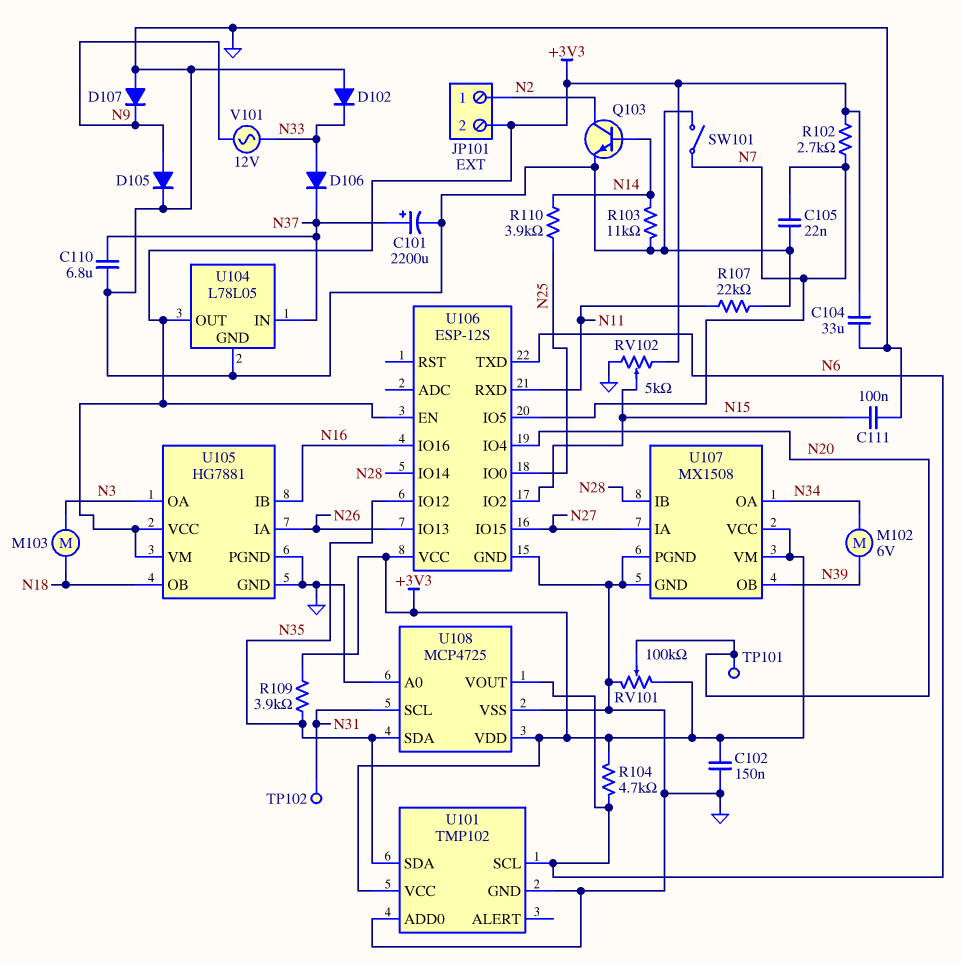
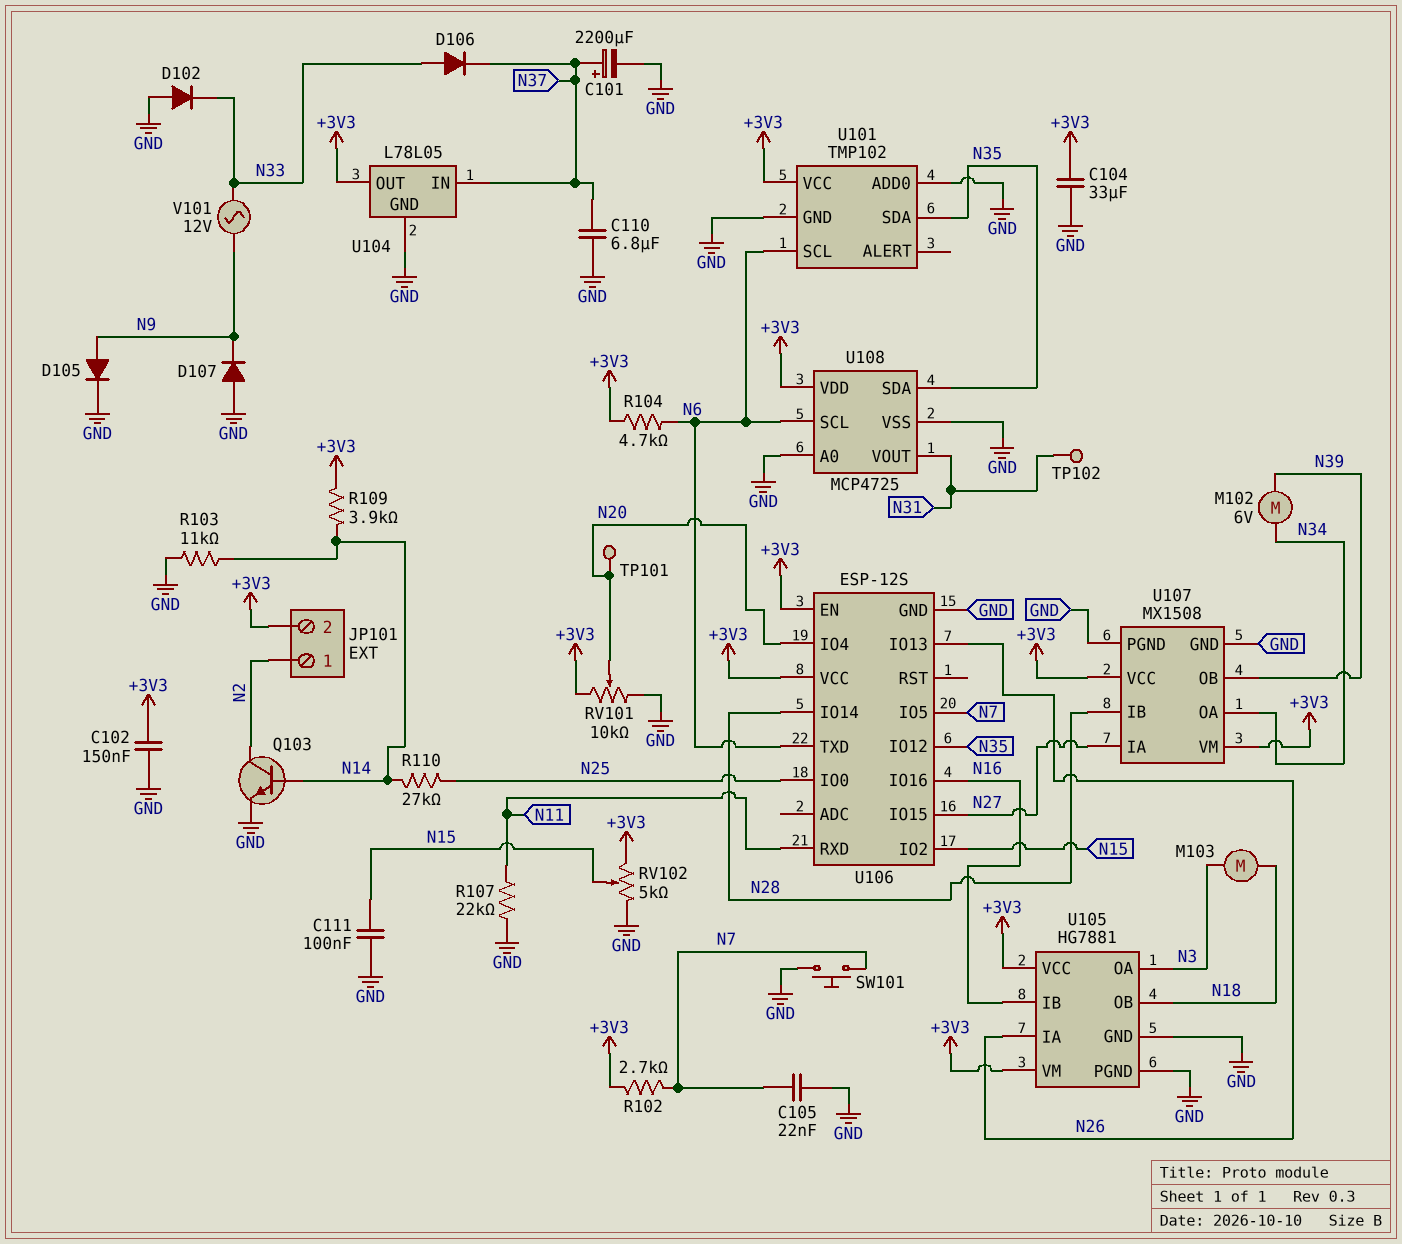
R109: 3.9k (+3V3, N35) -> 3.9k (+3V3, N14)
R110: 3.9k (N14, N25) -> 27k (N14, N25)
RV101: 100k (+3V3, GND, wiper N20) -> 10k (+3V3, GND, wiper N20)
SW101: switch (GND, N7) -> button (GND, N7)
U108 pin SCL: N31 -> N6
U108 pin VOUT: N6 -> N31

